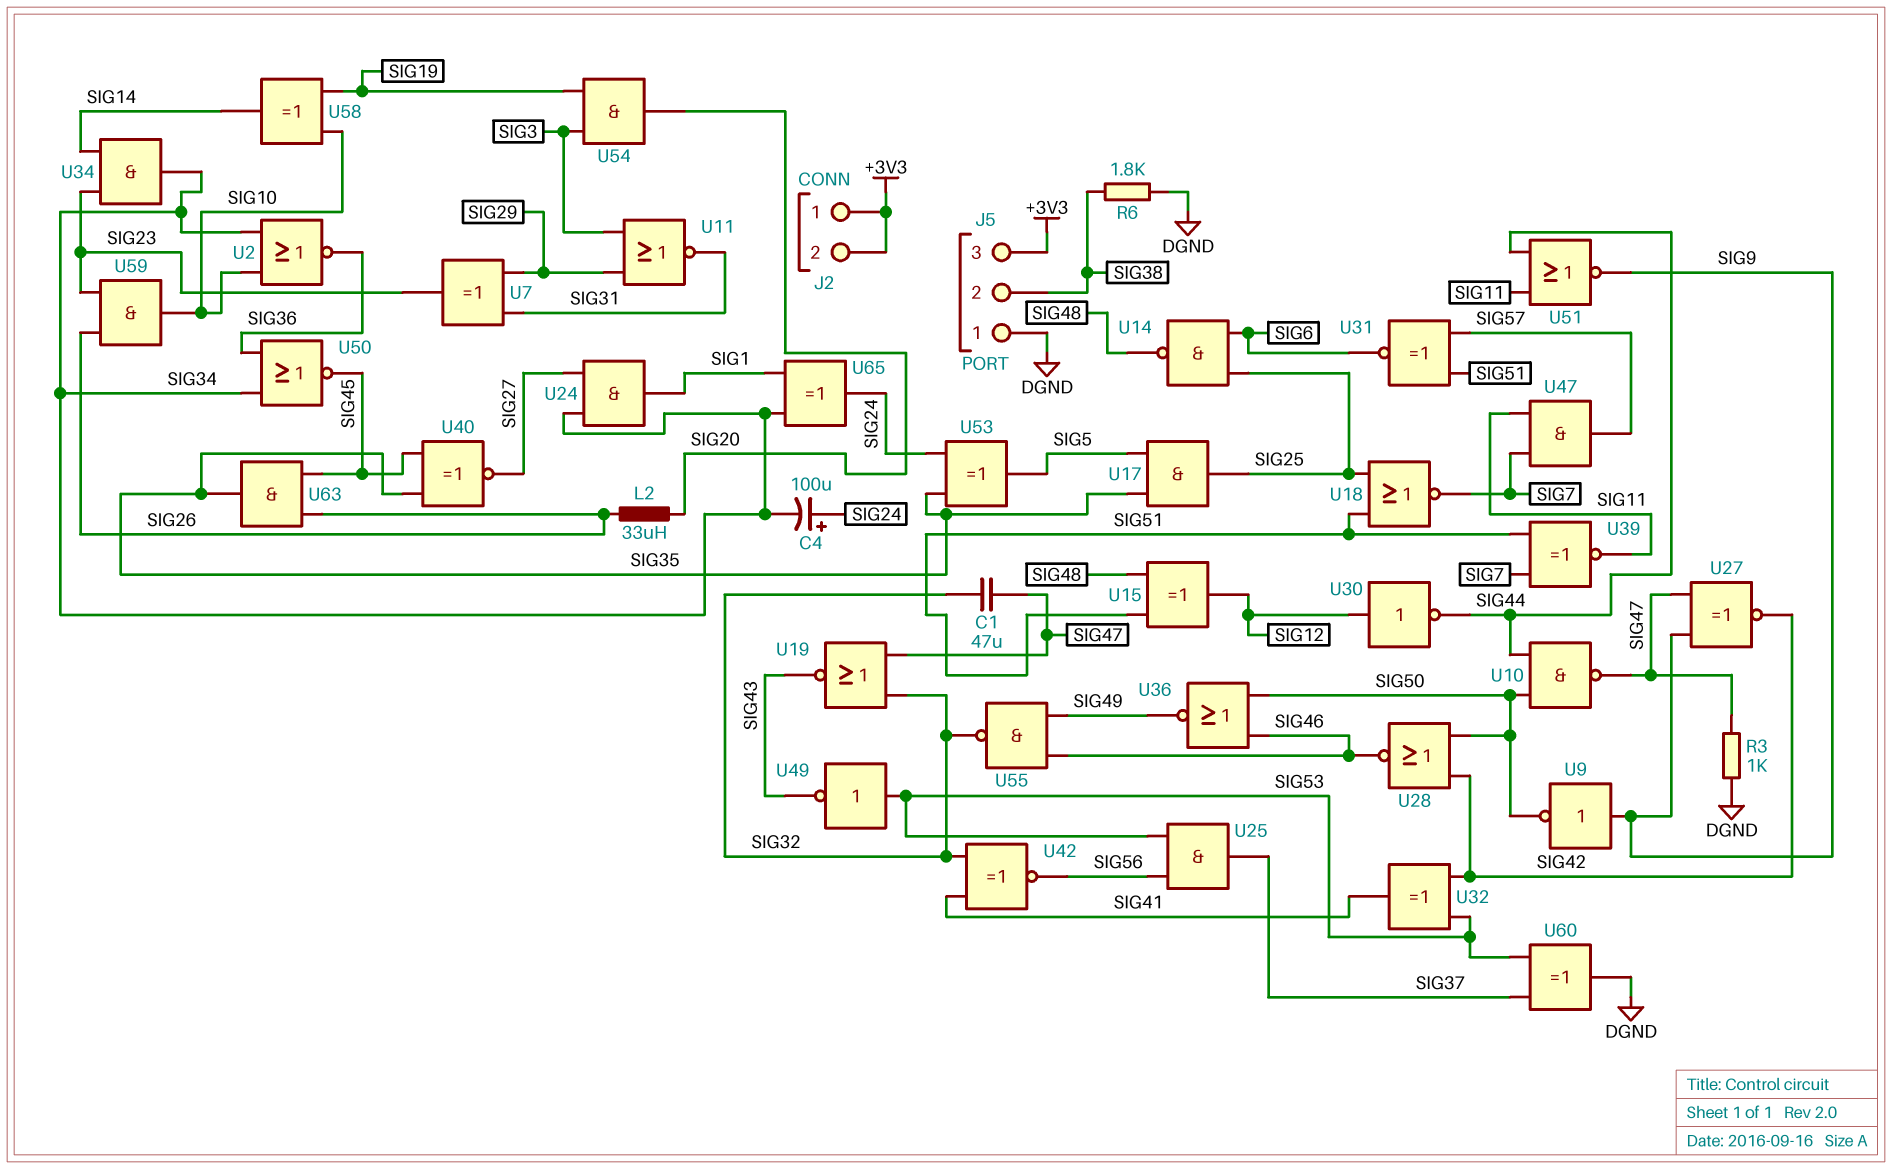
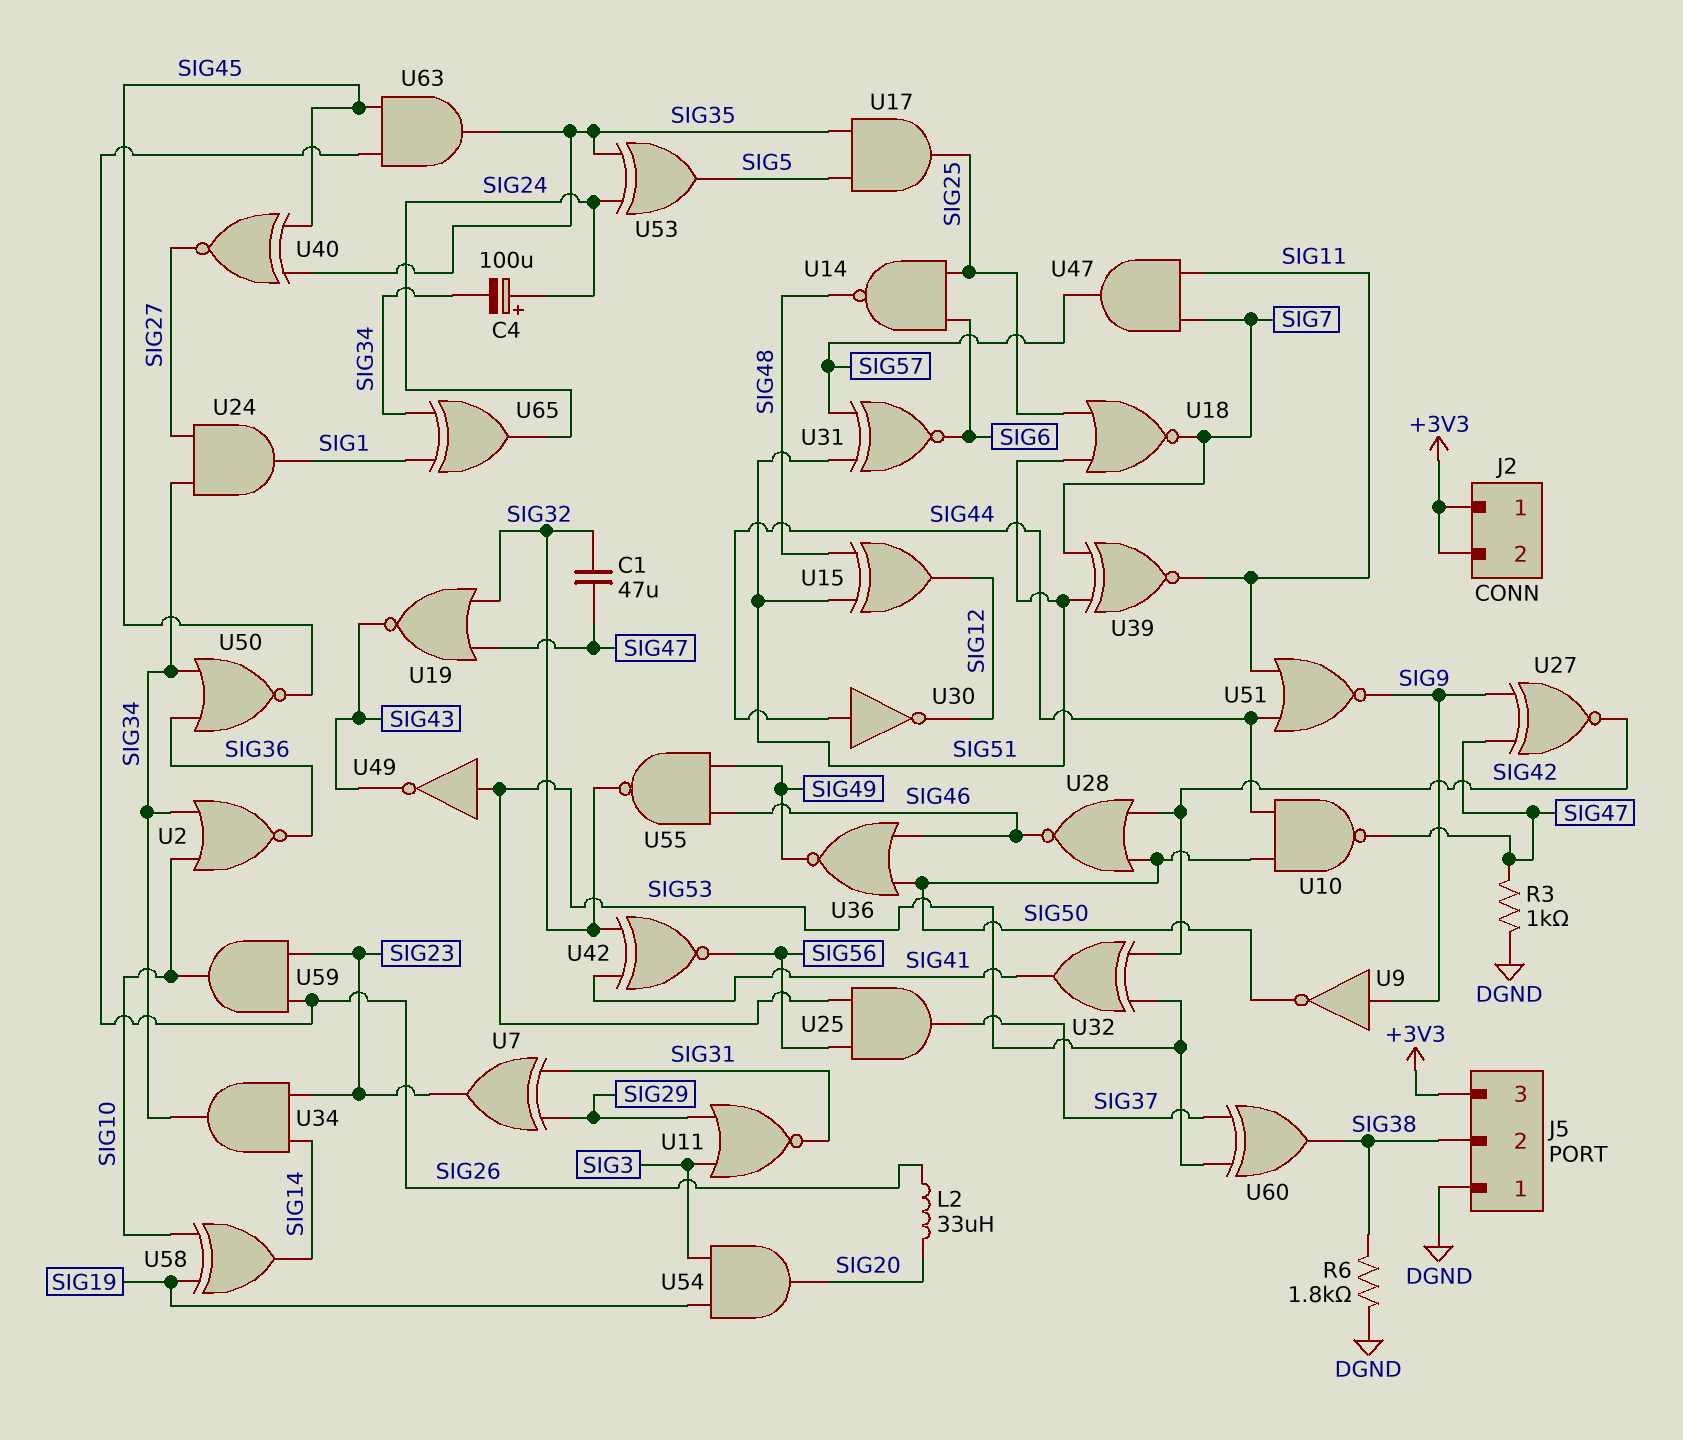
U30: NOT (in SIG12, out SIG44) -> NOT (in SIG44, out SIG12)
U60: XOR (in SIG37, in SIG53, out DGND) -> XOR (in SIG37, in SIG53, out SIG38)

